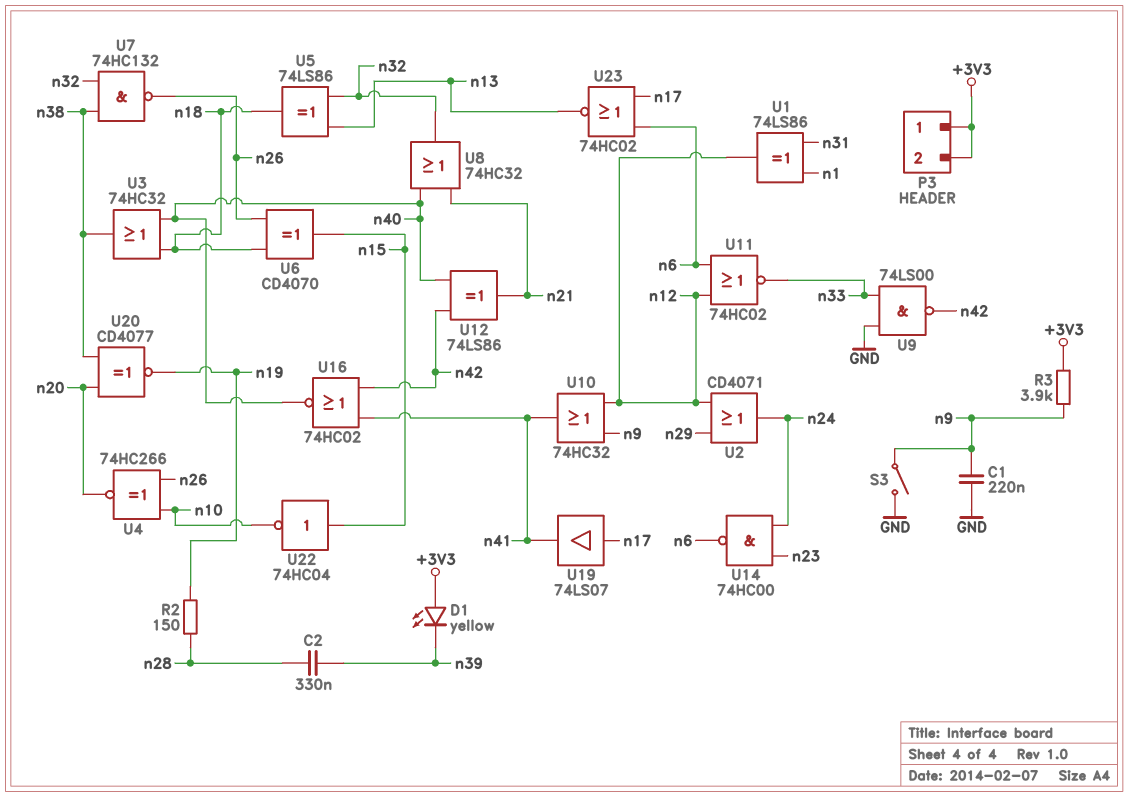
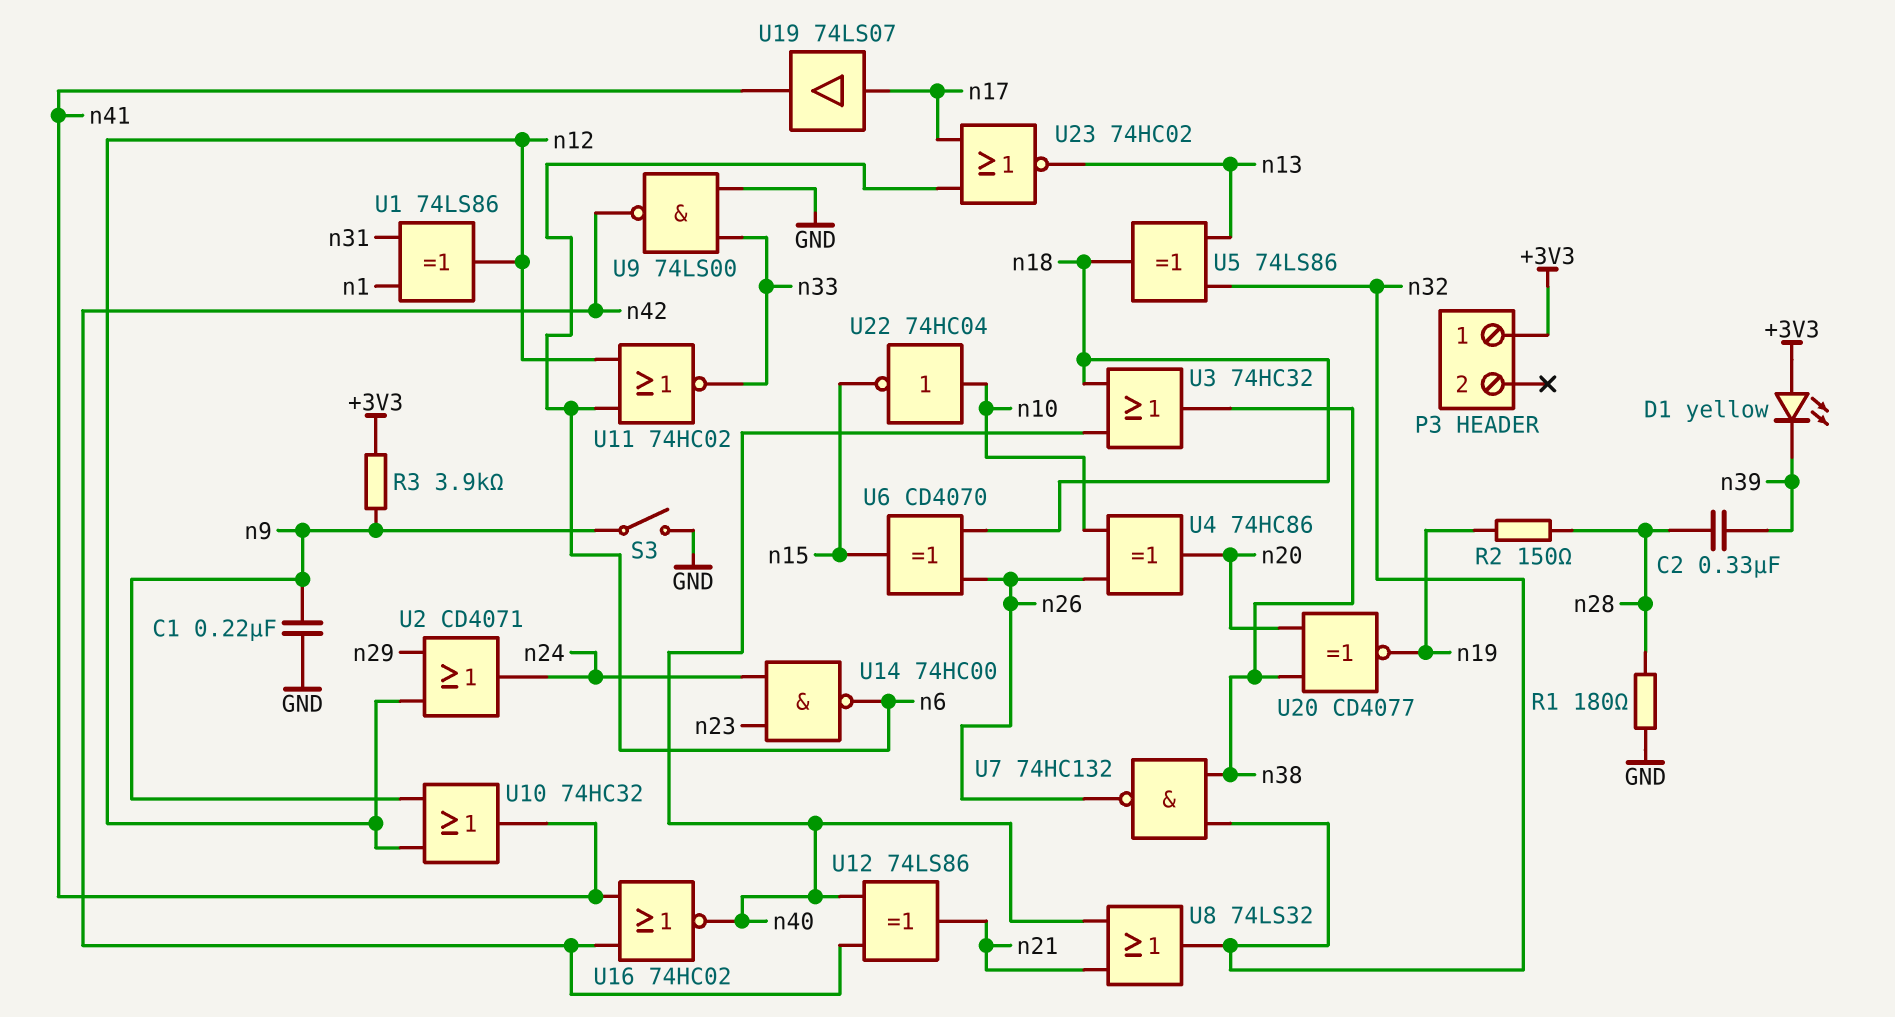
P3 pin 2: +3V3 -> none
R1: none -> 180 (GND, n28)
U4: XNOR 74HC266 (in n10, in n26, out n20) -> XOR 74HC86 (in n10, in n26, out n20)
U8: OR 74HC32 (in n21, in n40, out n32) -> OR 74LS32 (in n21, in n40, out n32)
U22: NOT 74HC04 (in n15, out n10) -> NOT 74HC04 (in n10, out n15)

